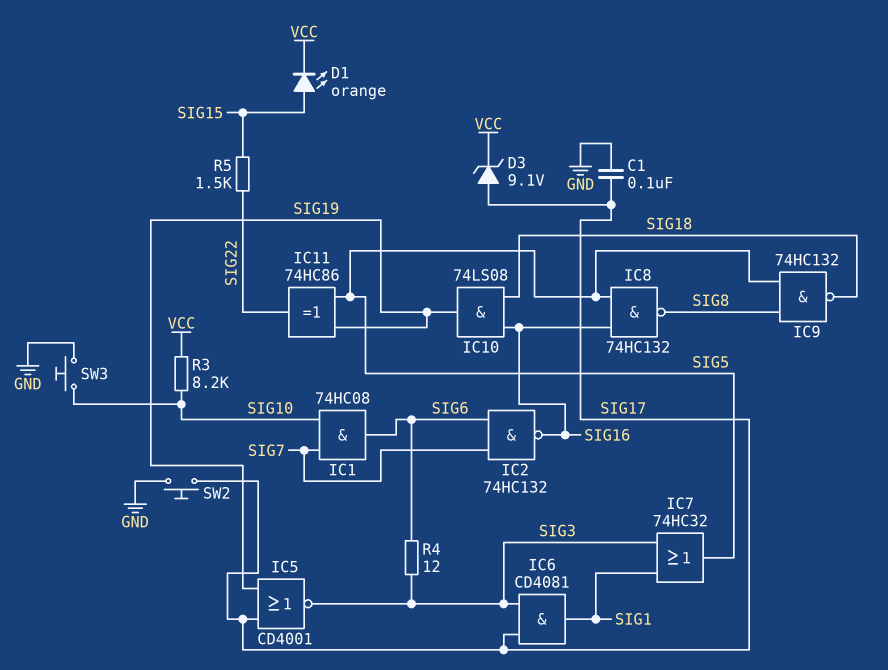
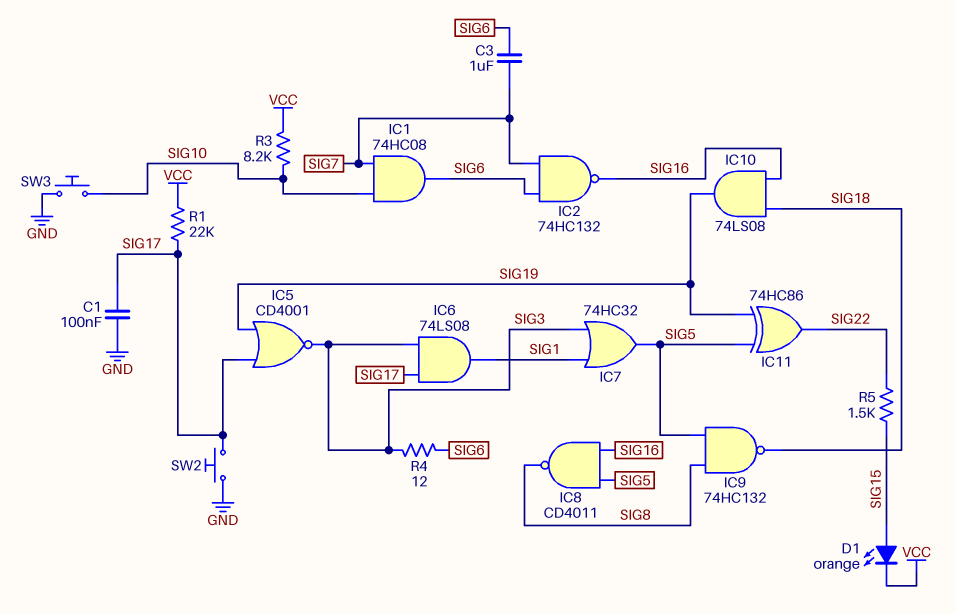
C3: none -> 1uF (SIG6, SIG7)
D3: zener 9.1V (A SIG17, K VCC) -> none
IC6: AND CD4081 (in SIG3, in SIG17, out SIG1) -> AND 74LS08 (in SIG3, in SIG17, out SIG1)
IC8: NAND 74HC132 (in SIG5, in SIG16, out SIG8) -> NAND CD4011 (in SIG5, in SIG16, out SIG8)
R1: none -> 22k (SIG17, VCC)

